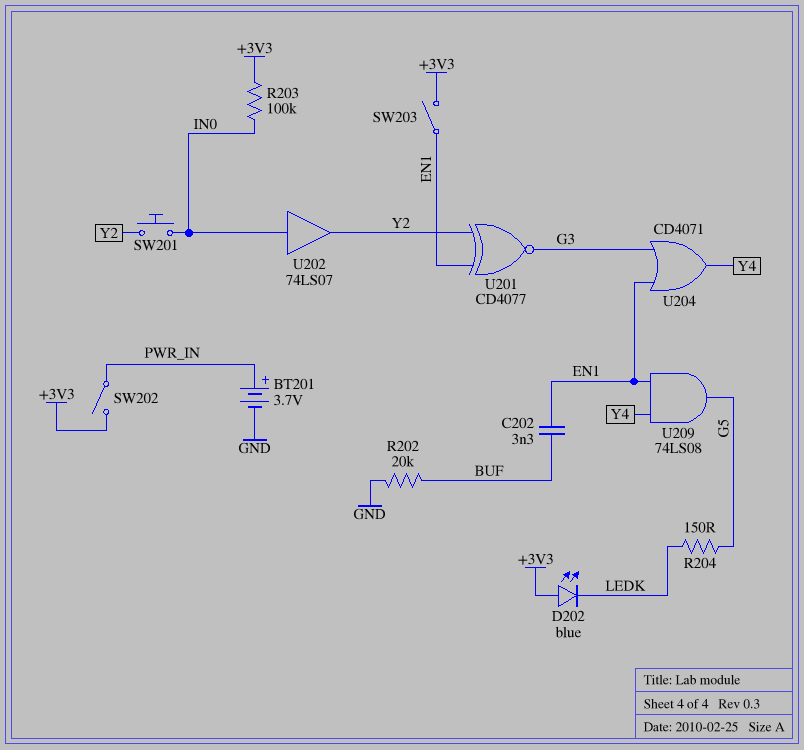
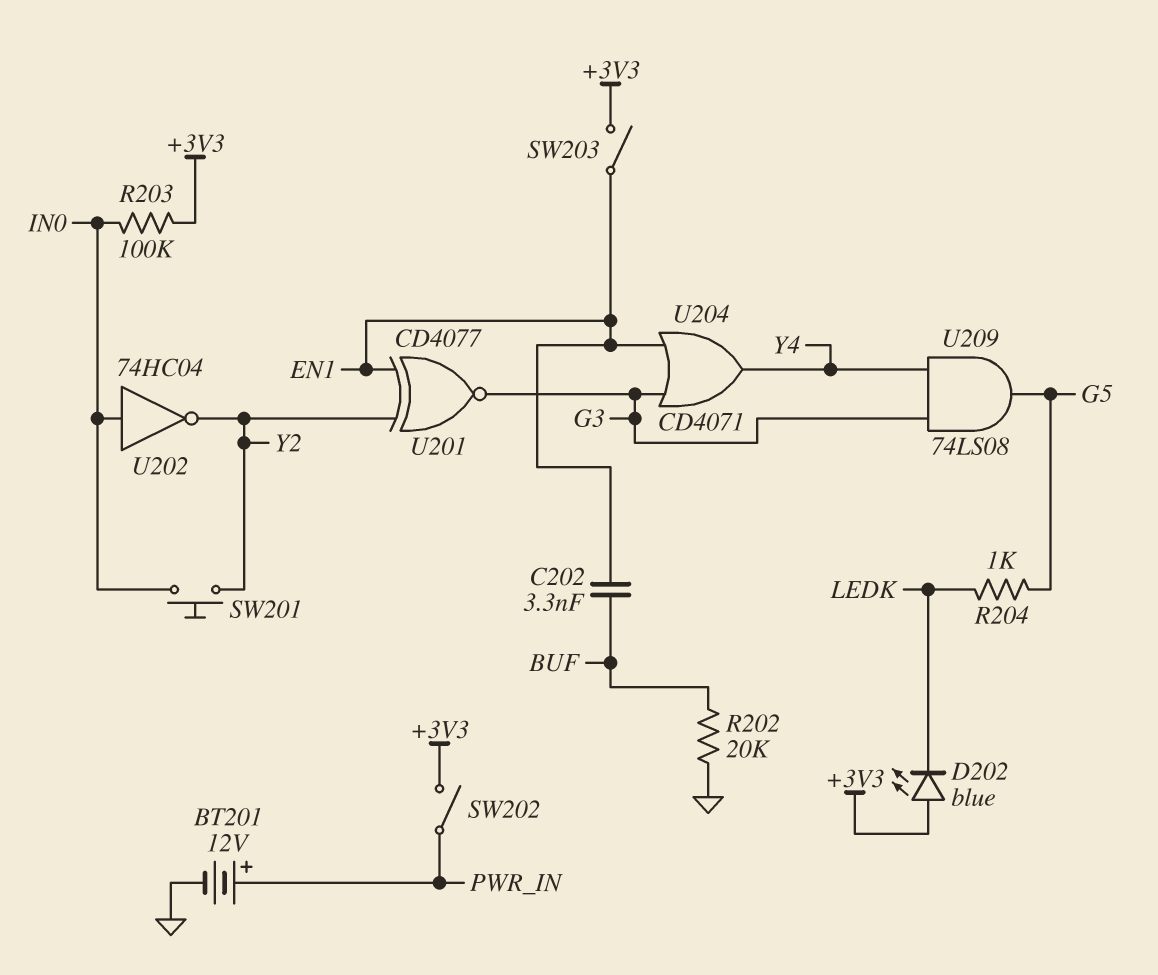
BT201: 3.7V (plus PWR_IN, minus GND) -> 12V (plus PWR_IN, minus GND)
R204: 150 (G5, LEDK) -> 1k (G5, LEDK)
U202: buffer 74LS07 (in IN0, out Y2) -> NOT 74HC04 (in IN0, out Y2)
U209: AND 74LS08 (in EN1, in Y4, out G5) -> AND 74LS08 (in G3, in Y4, out G5)

